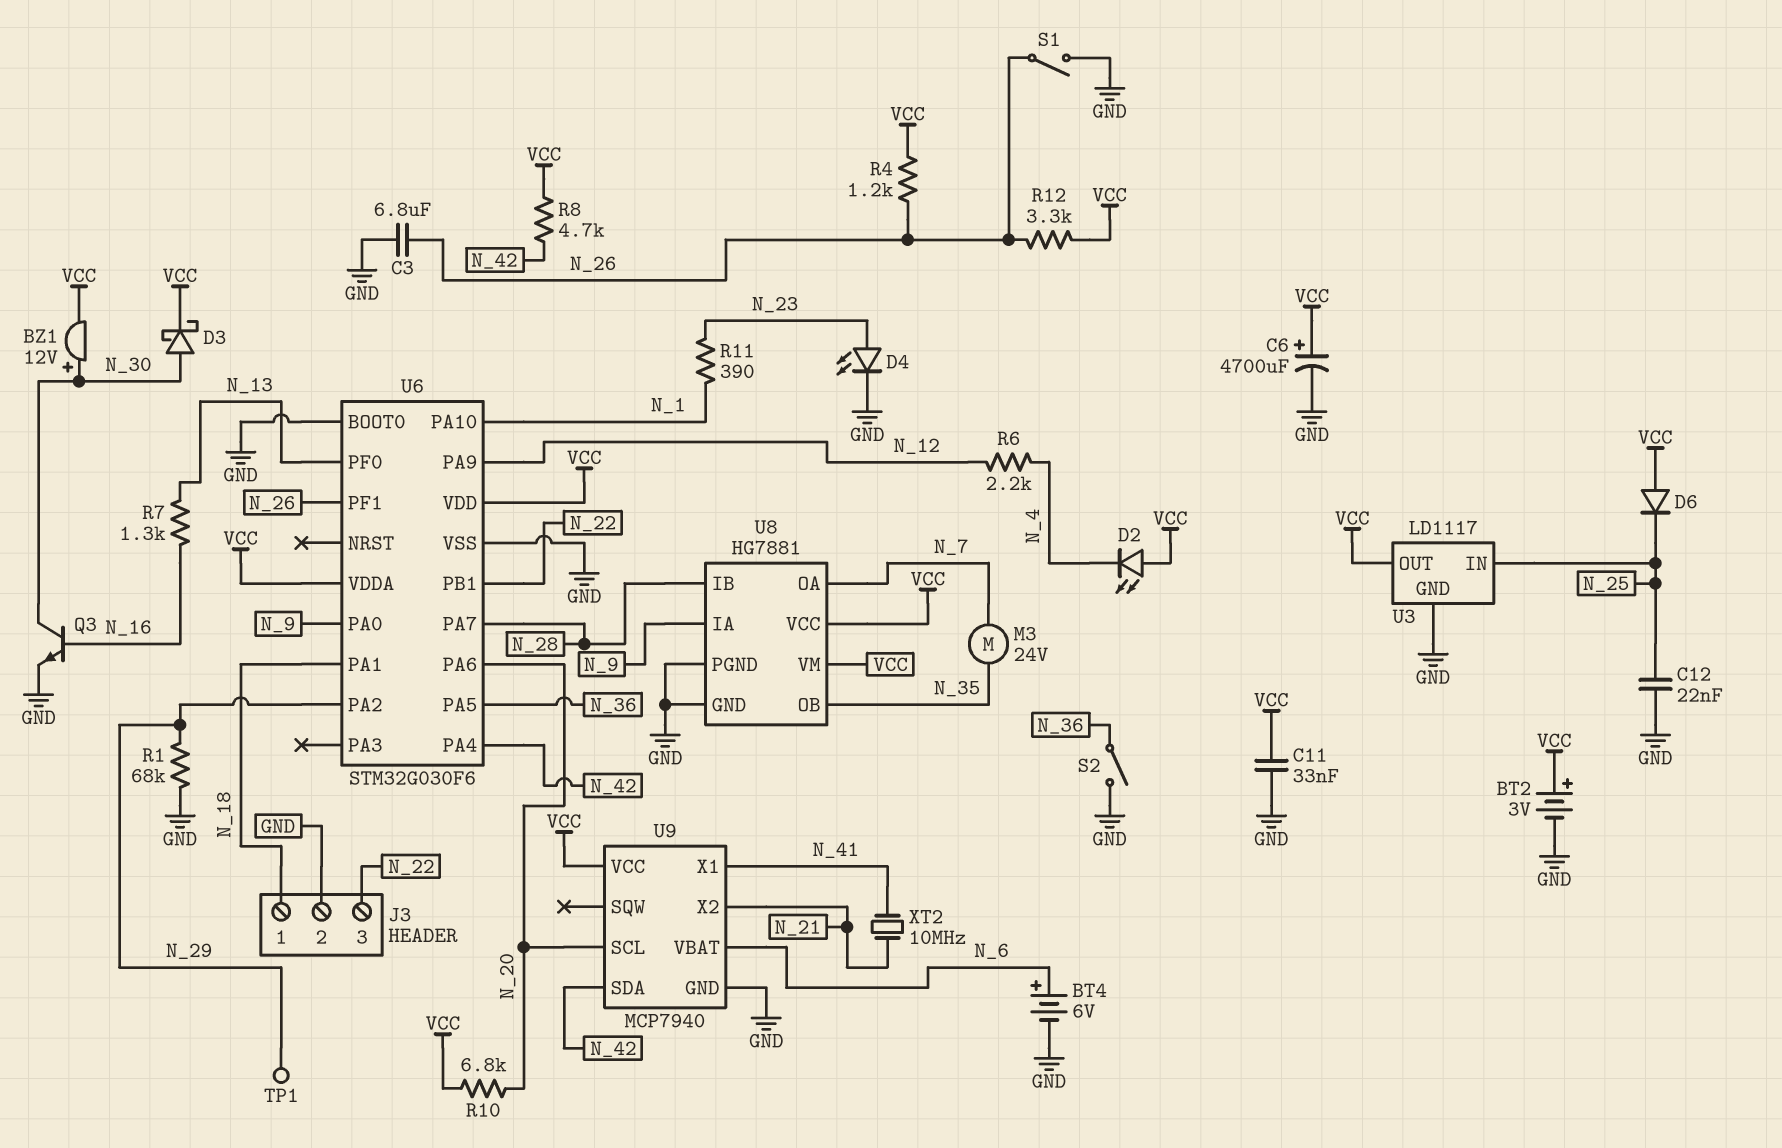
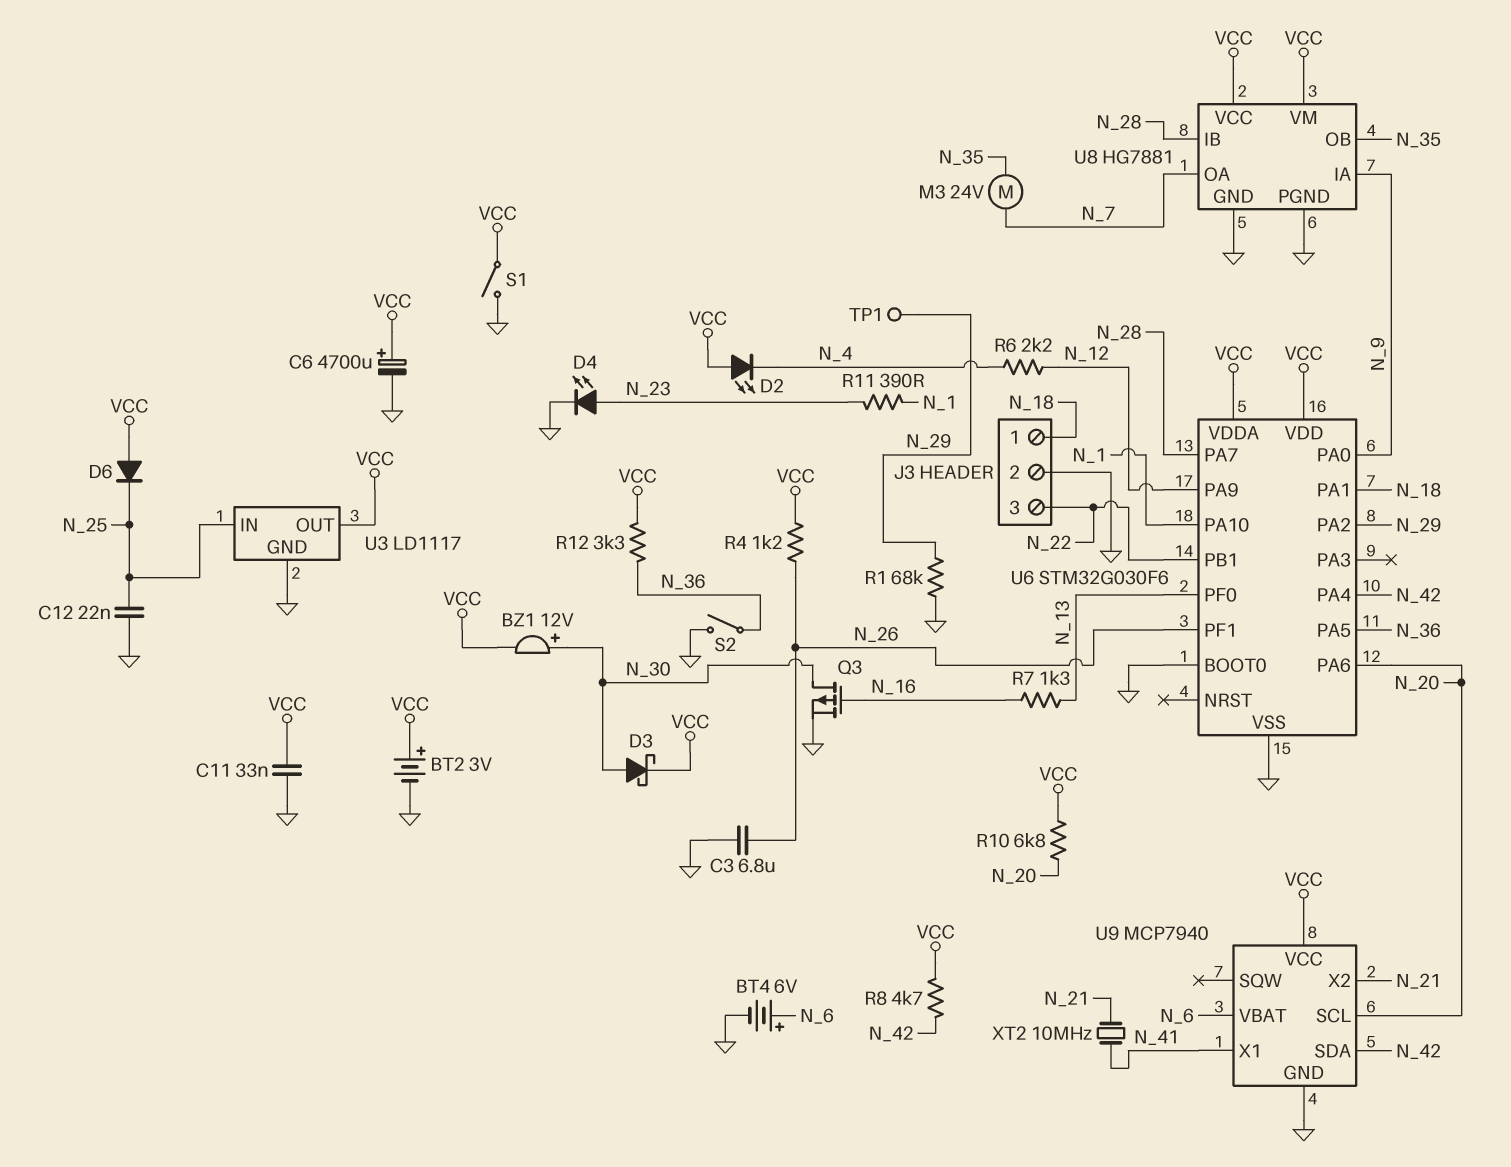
Q3: NPN (B N_16, C N_30, E GND) -> PMOS (G N_16, D N_30, S GND)
R12: 3.3k (N_26, VCC) -> 3.3k (N_36, VCC)
S1: switch (GND, N_26) -> switch (GND, VCC)

